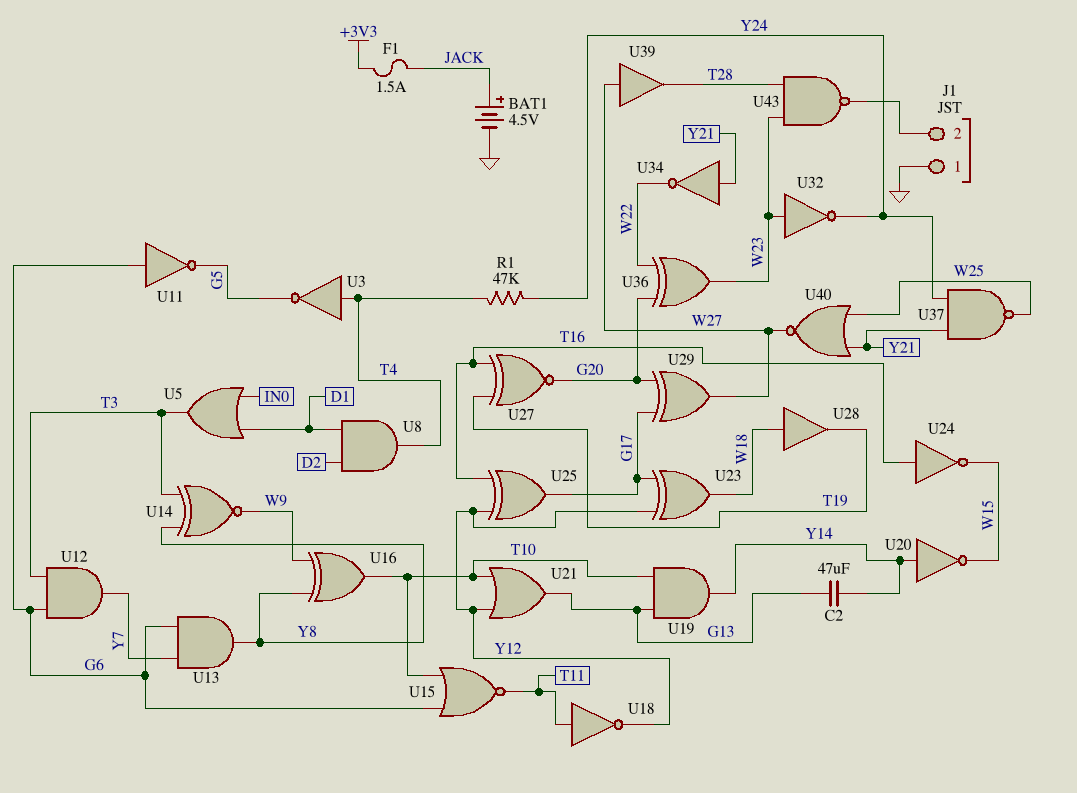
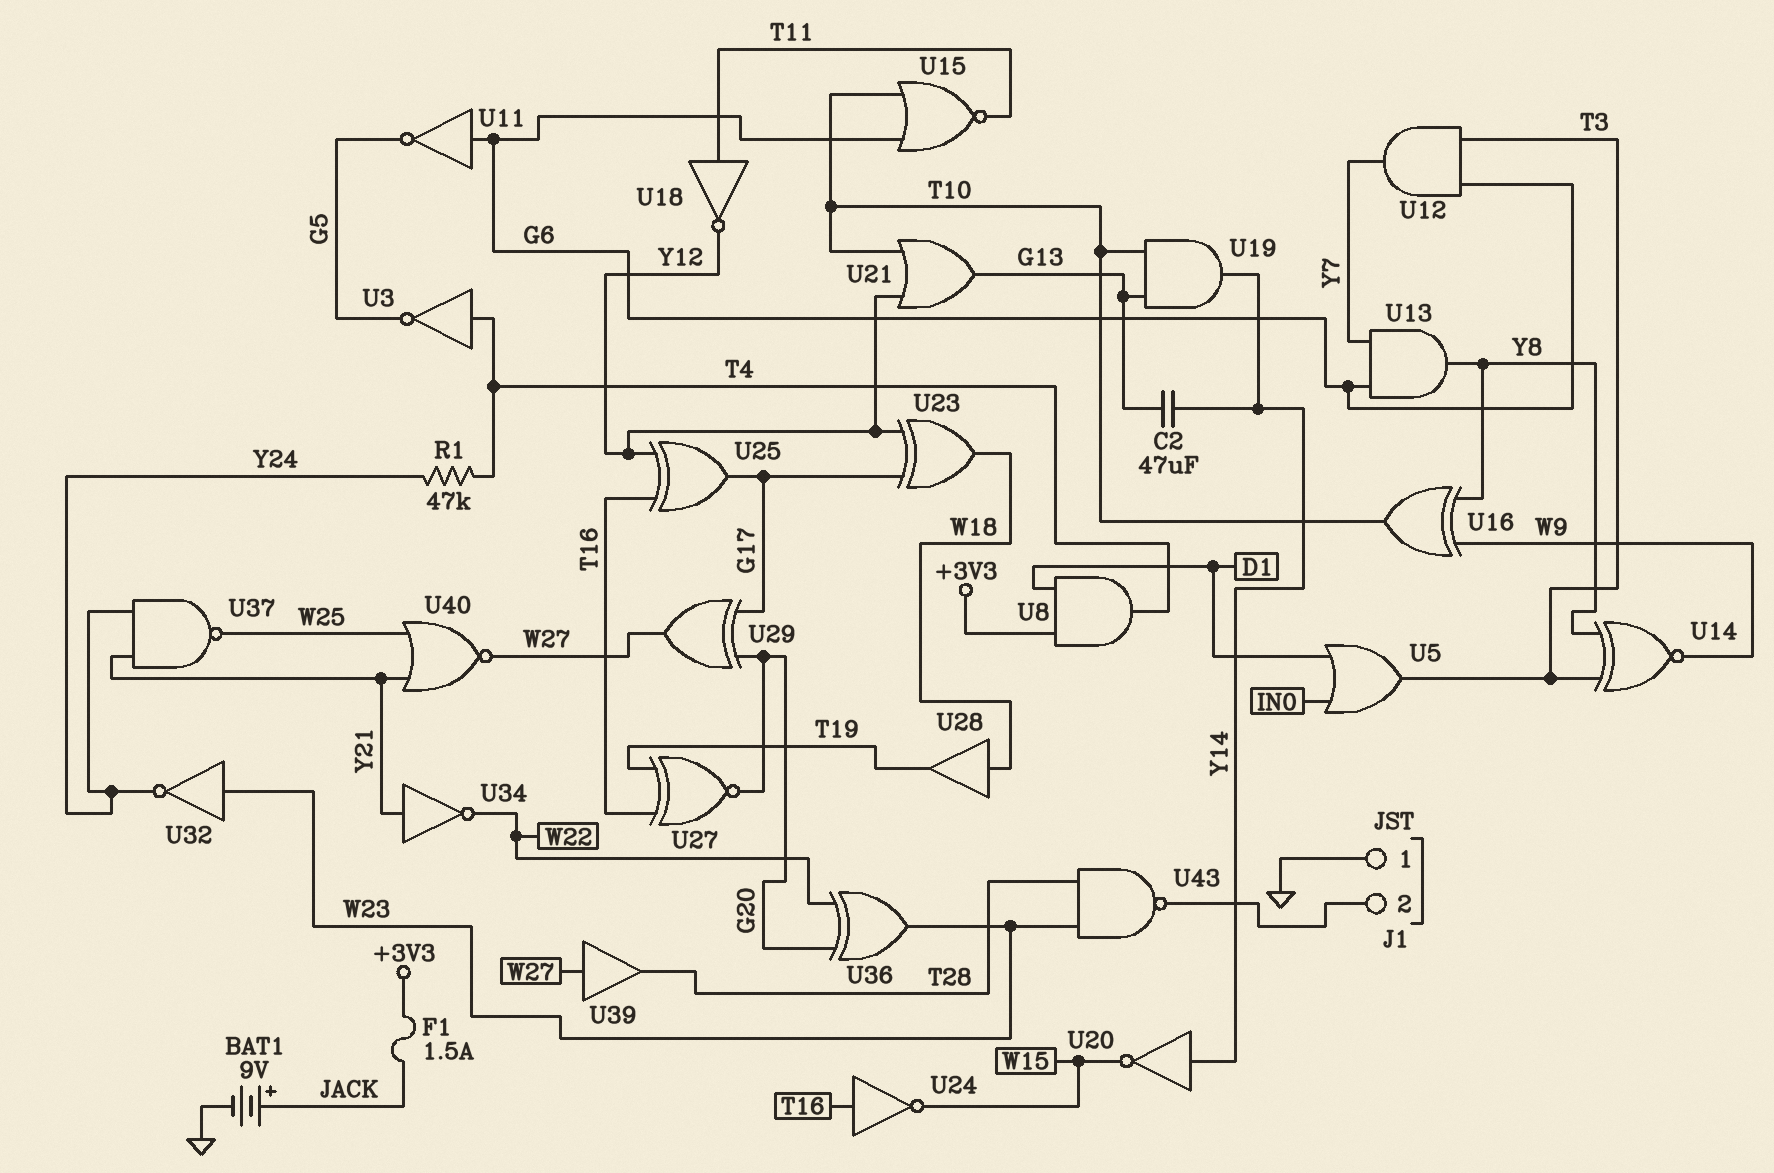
BAT1: 4.5V (plus JACK, minus GND) -> 9V (plus JACK, minus GND)
U8: AND (in D1, in D2, out T4) -> AND (in +3V3, in D1, out T4)

